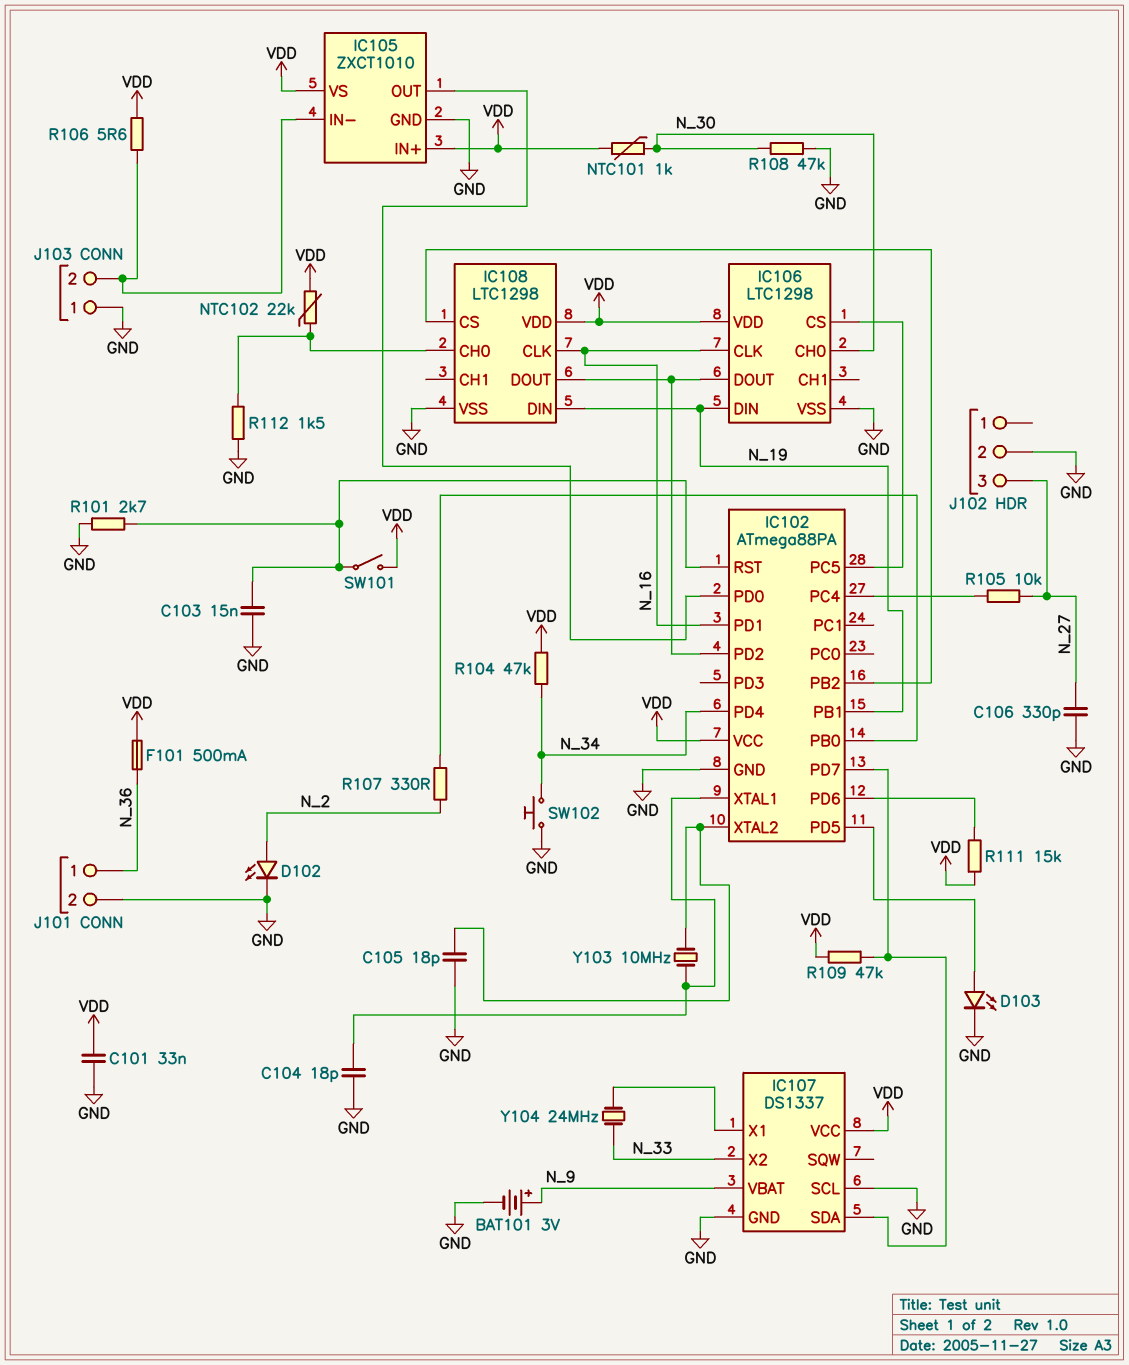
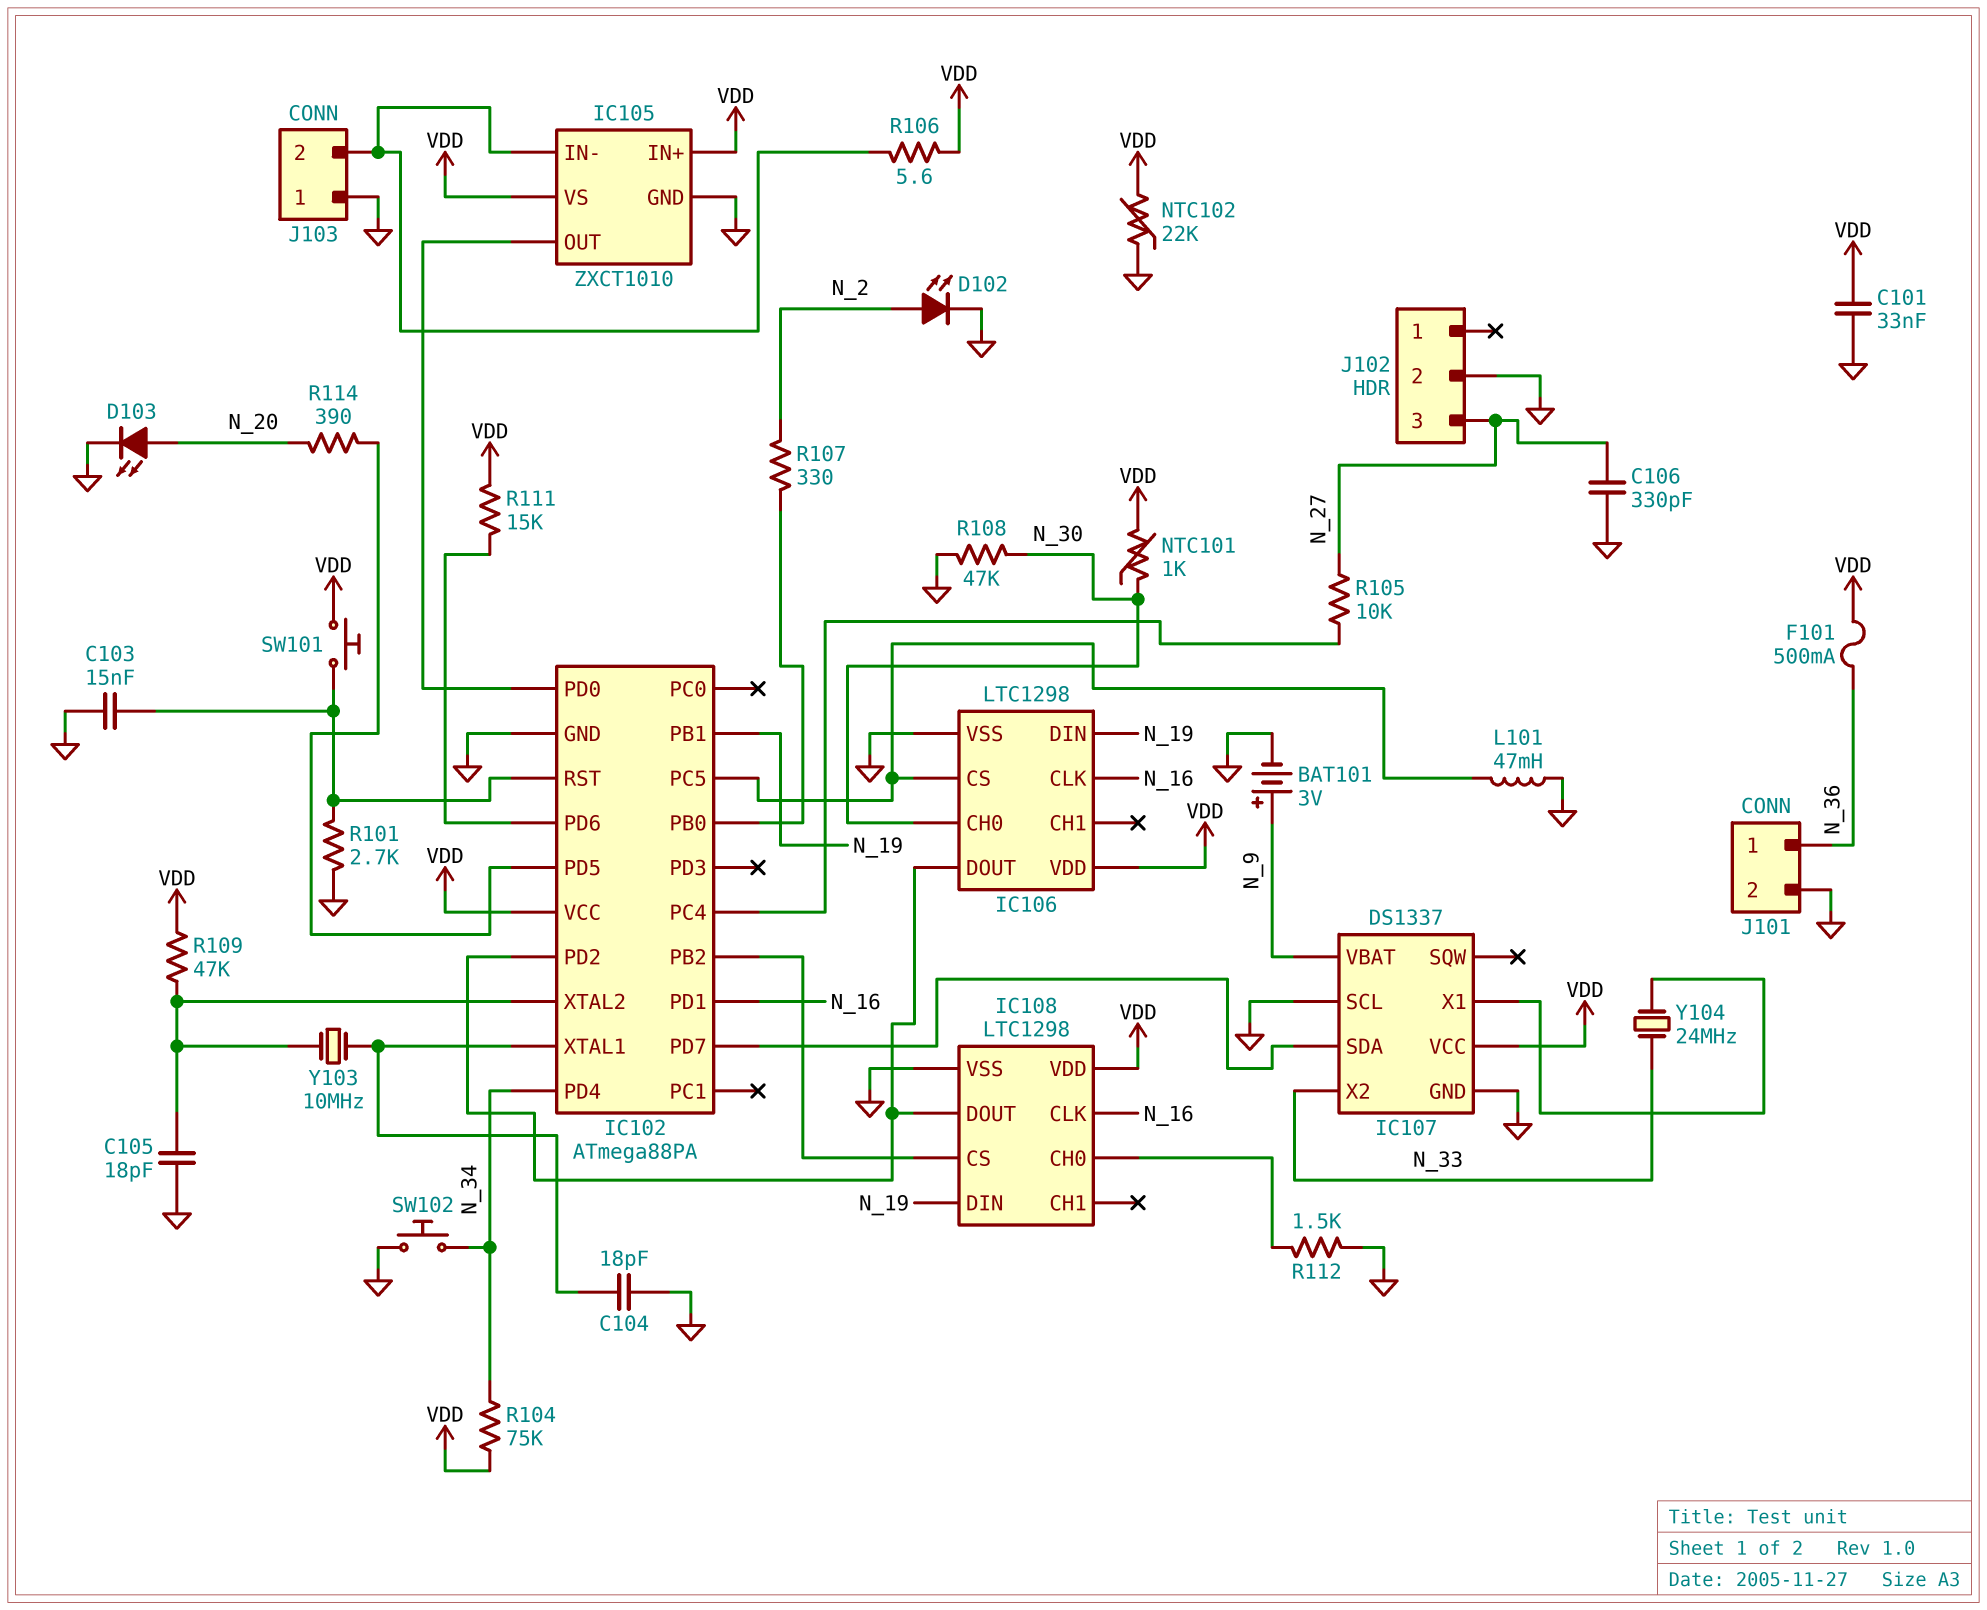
D103: LED (A IC102/PD5, K GND) -> LED (A N_20, K GND)
L101: none -> 47mH (GND, IC102/PC5)
NTC102: 22k (IC108/CH0, VDD) -> 22k (GND, VDD)
R104: 47k (N_34, VDD) -> 75k (N_34, VDD)
R109: 47k (IC102/PD7, VDD) -> 47k (IC102/XTAL2, VDD)
R114: none -> 390 (IC102/PD5, N_20)
SW101: switch (IC102/RST, VDD) -> button (IC102/RST, VDD)

